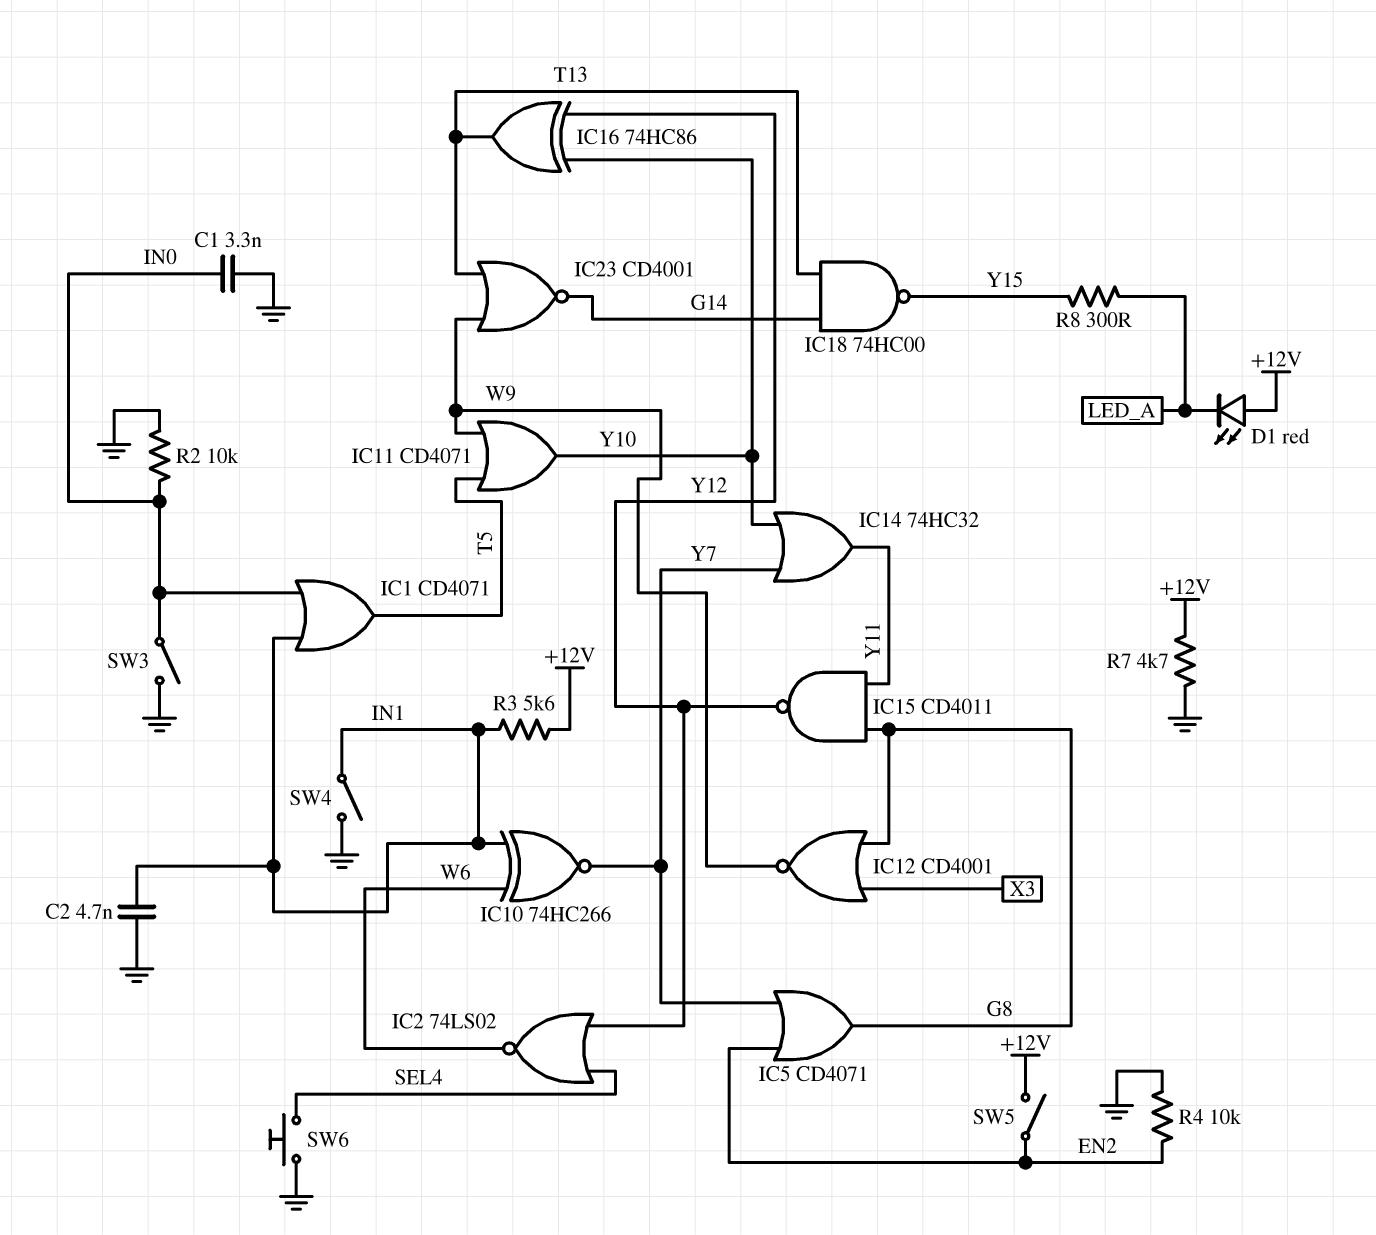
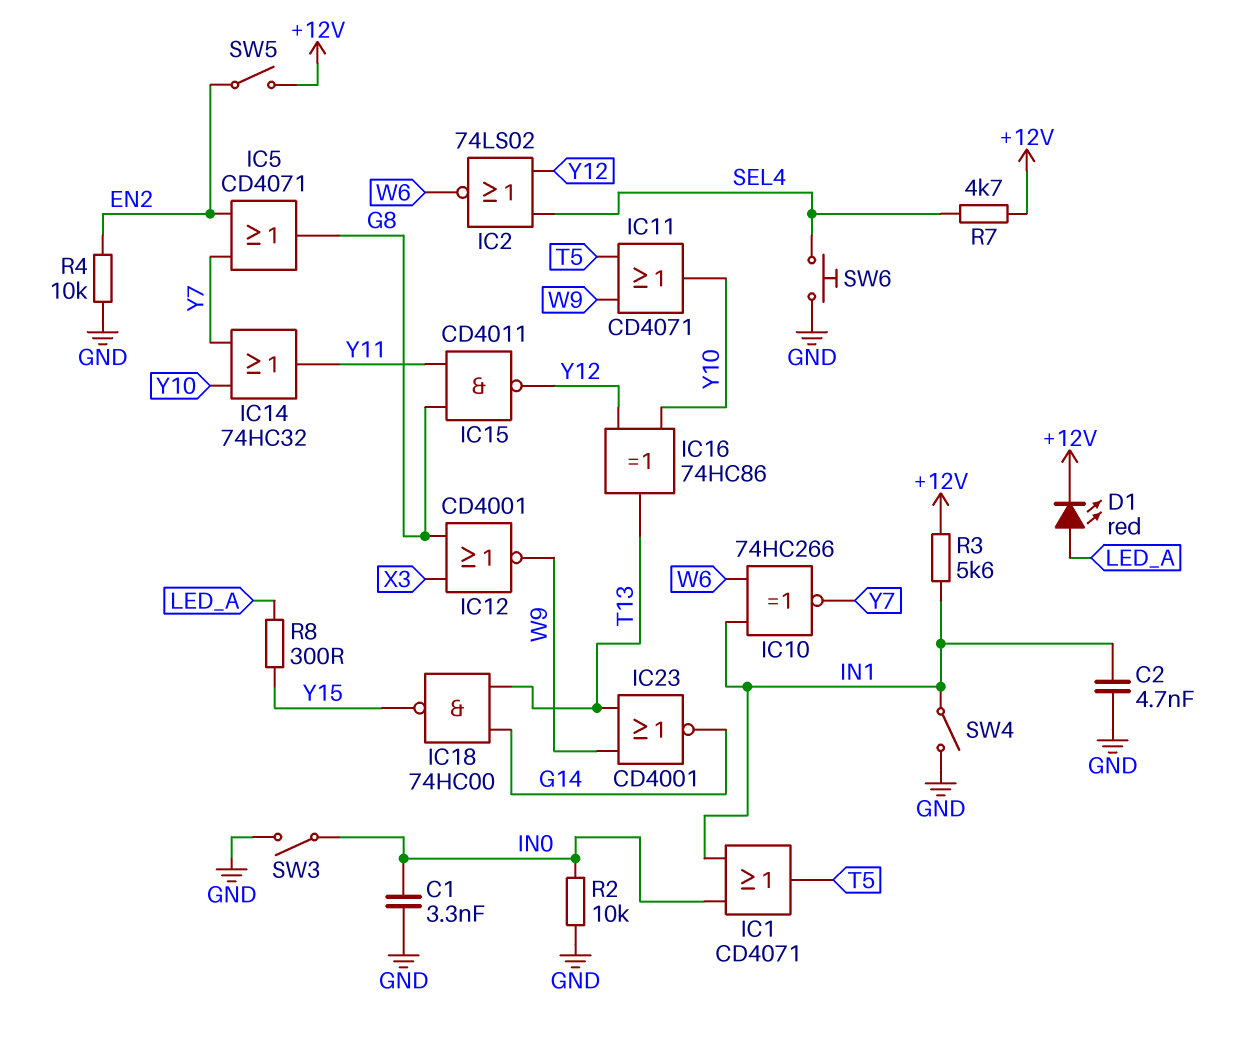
D1: LED red (A +12V, K LED_A) -> LED red (A LED_A, K +12V)
R7: 4.7k (+12V, GND) -> 4.7k (+12V, SEL4)

